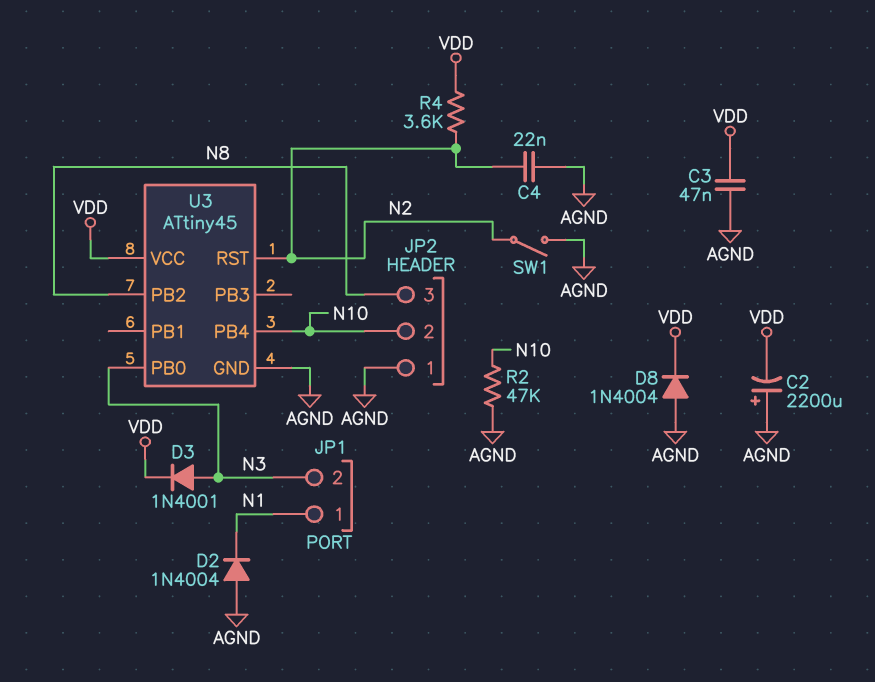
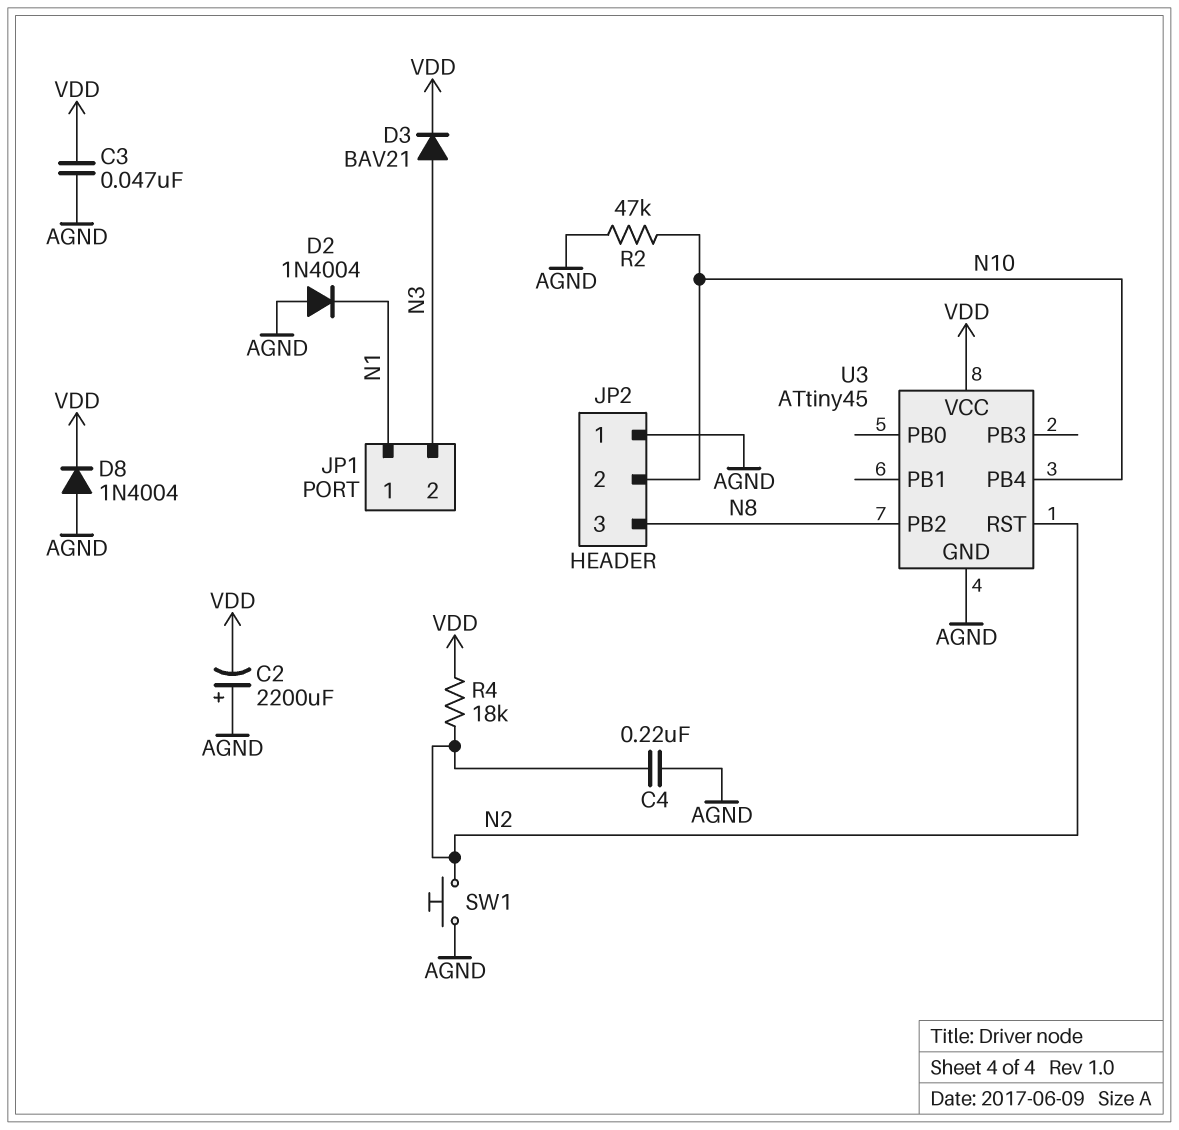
C4: 22nF (AGND, N2) -> 220nF (AGND, N2)
D3: diode 1N4001 (A N3, K VDD) -> diode BAV21 (A N3, K VDD)
R4: 3.6k (N2, VDD) -> 18k (N2, VDD)
SW1: switch (AGND, N2) -> button (AGND, N2)
U3 pin PB0: N3 -> none

